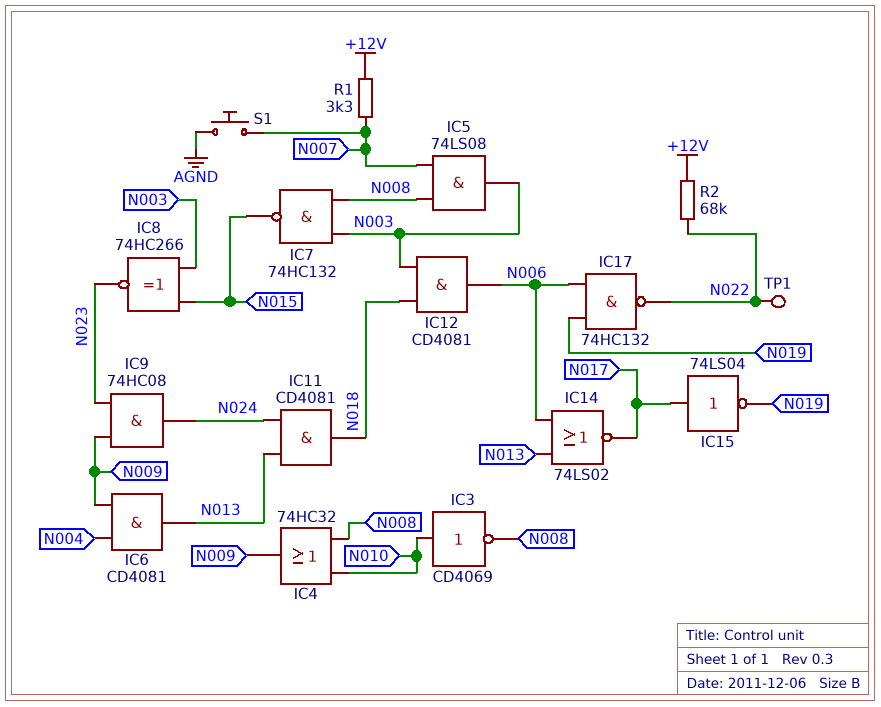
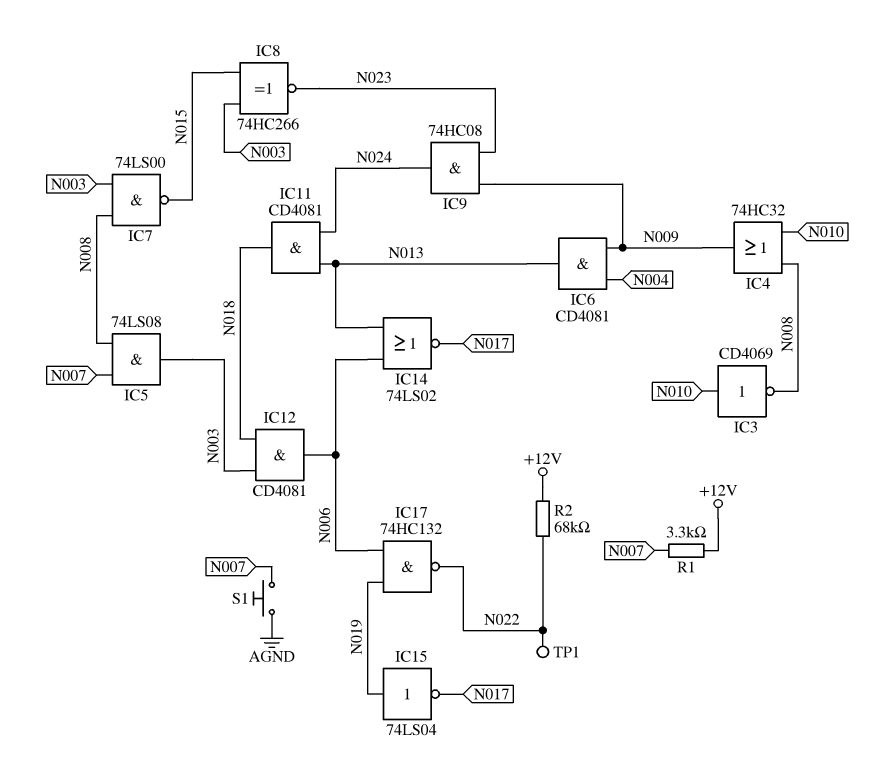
IC7: NAND 74HC132 (in N003, in N008, out N015) -> NAND 74LS00 (in N003, in N008, out N015)
IC15: NOT 74LS04 (in N017, out N019) -> NOT 74LS04 (in N019, out N017)

